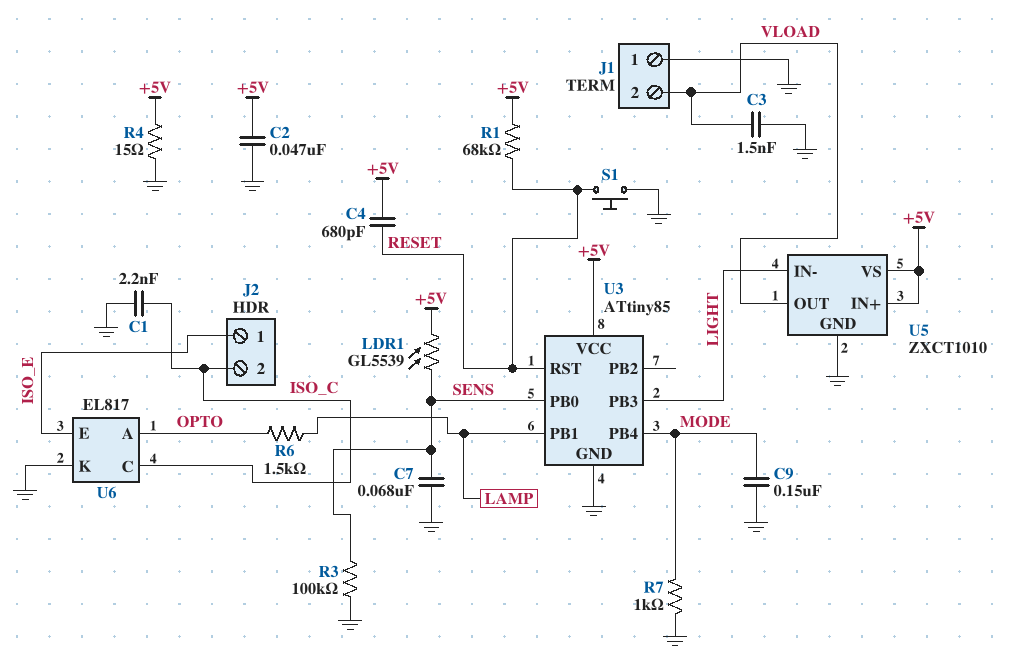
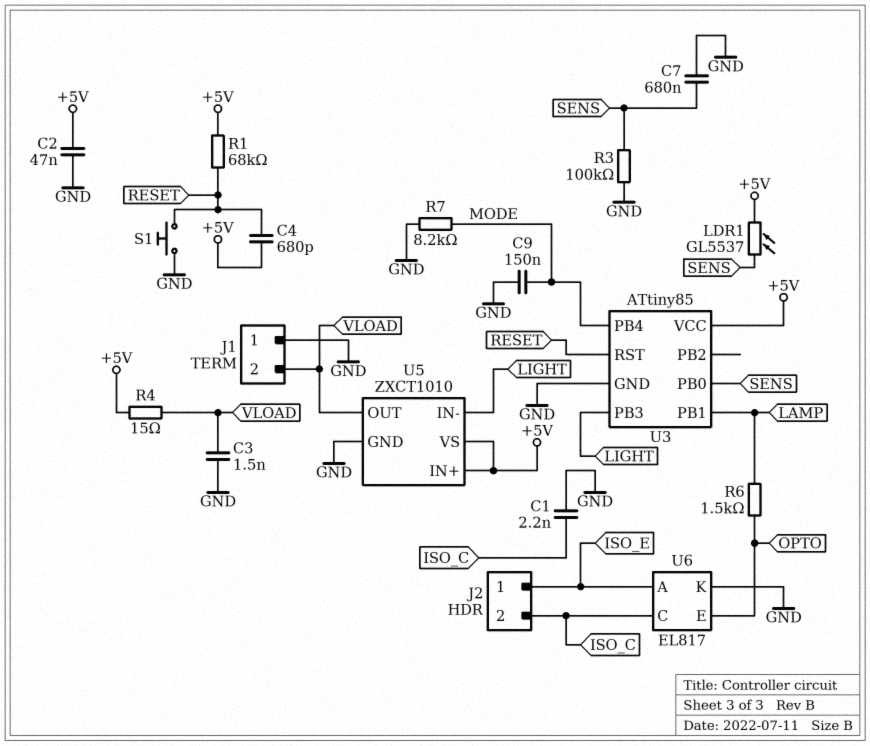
C7: 68nF (GND, SENS) -> 680nF (GND, SENS)
LDR1: GL5539 (+5V, SENS) -> GL5537 (+5V, SENS)
R4: 15 (+5V, GND) -> 15 (+5V, VLOAD)
R7: 1k (GND, MODE) -> 8.2k (GND, MODE)
U6 pin A: OPTO -> ISO_E
U6 pin E: ISO_E -> OPTO

